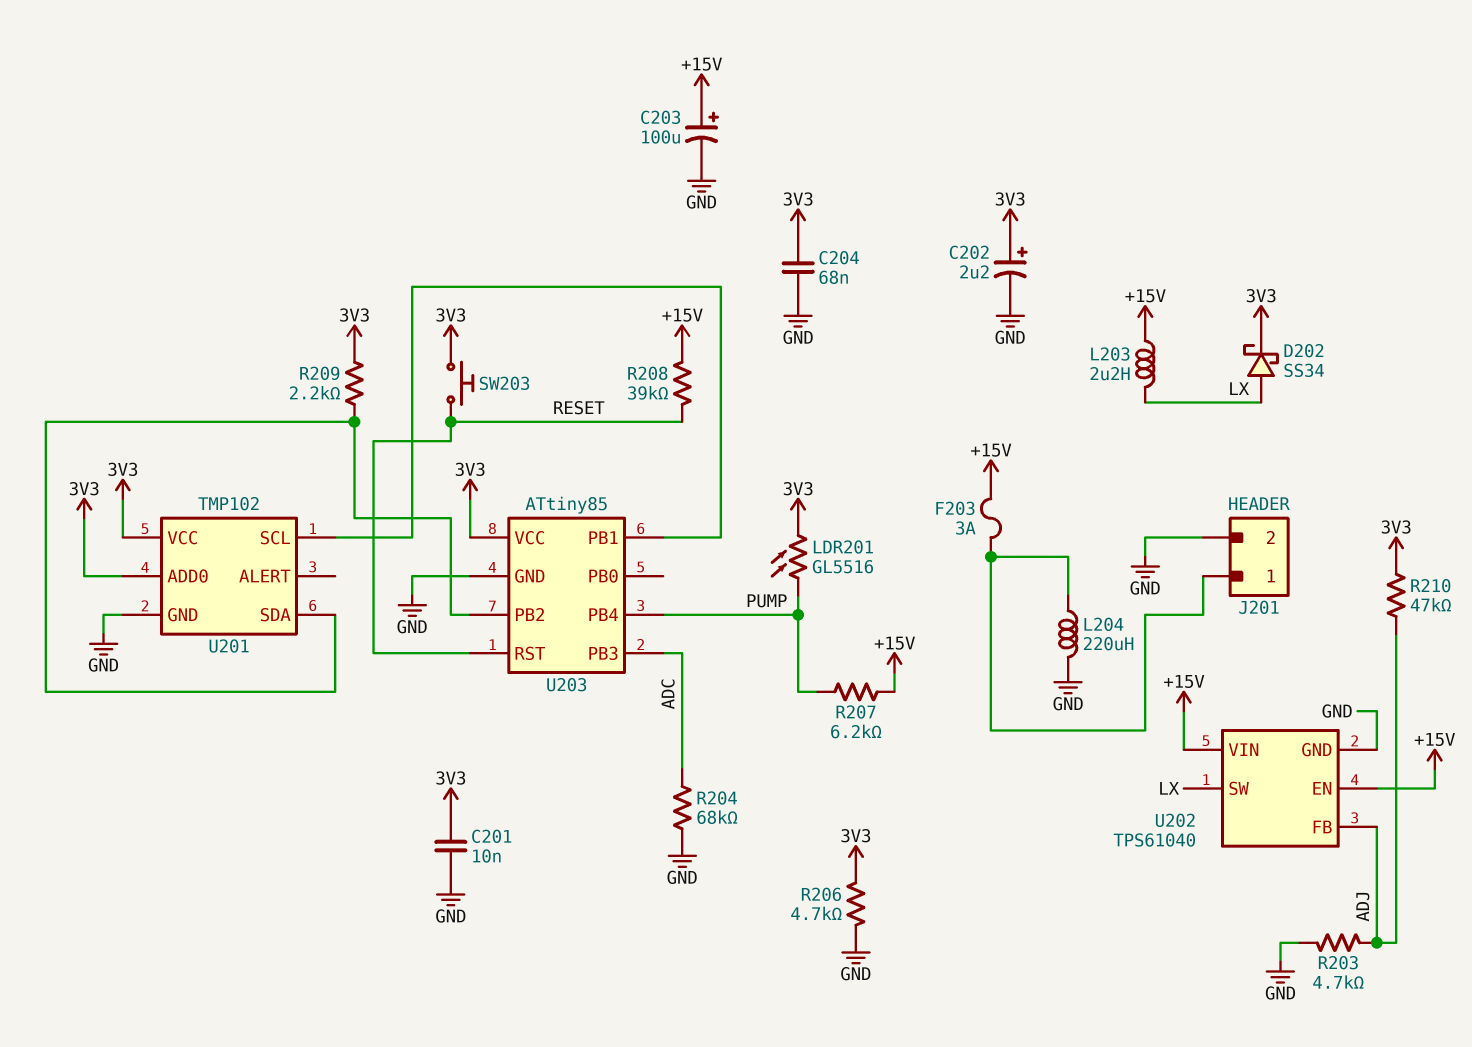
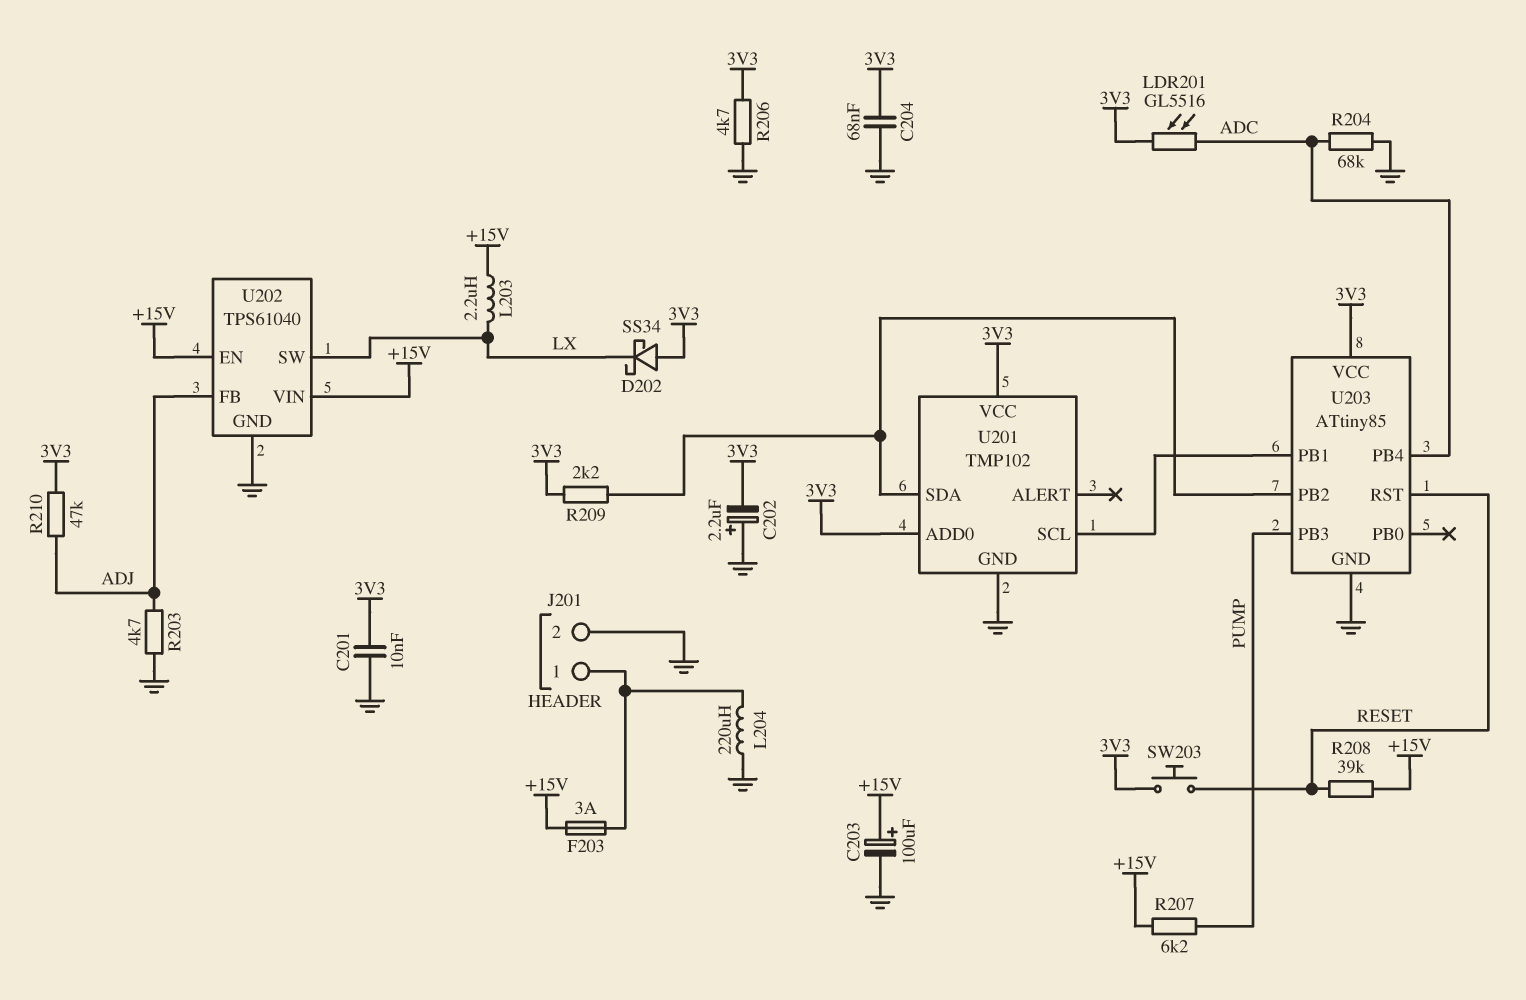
C202: 2.2uF (plus 3V3, minus GND) -> 2.2uF (plus GND, minus 3V3)
D202: schottky SS34 (A LX, K 3V3) -> schottky SS34 (A 3V3, K LX)
LDR201: GL5516 (3V3, PUMP) -> GL5516 (3V3, ADC)
U203 pin PB3: ADC -> PUMP
U203 pin PB4: PUMP -> ADC

